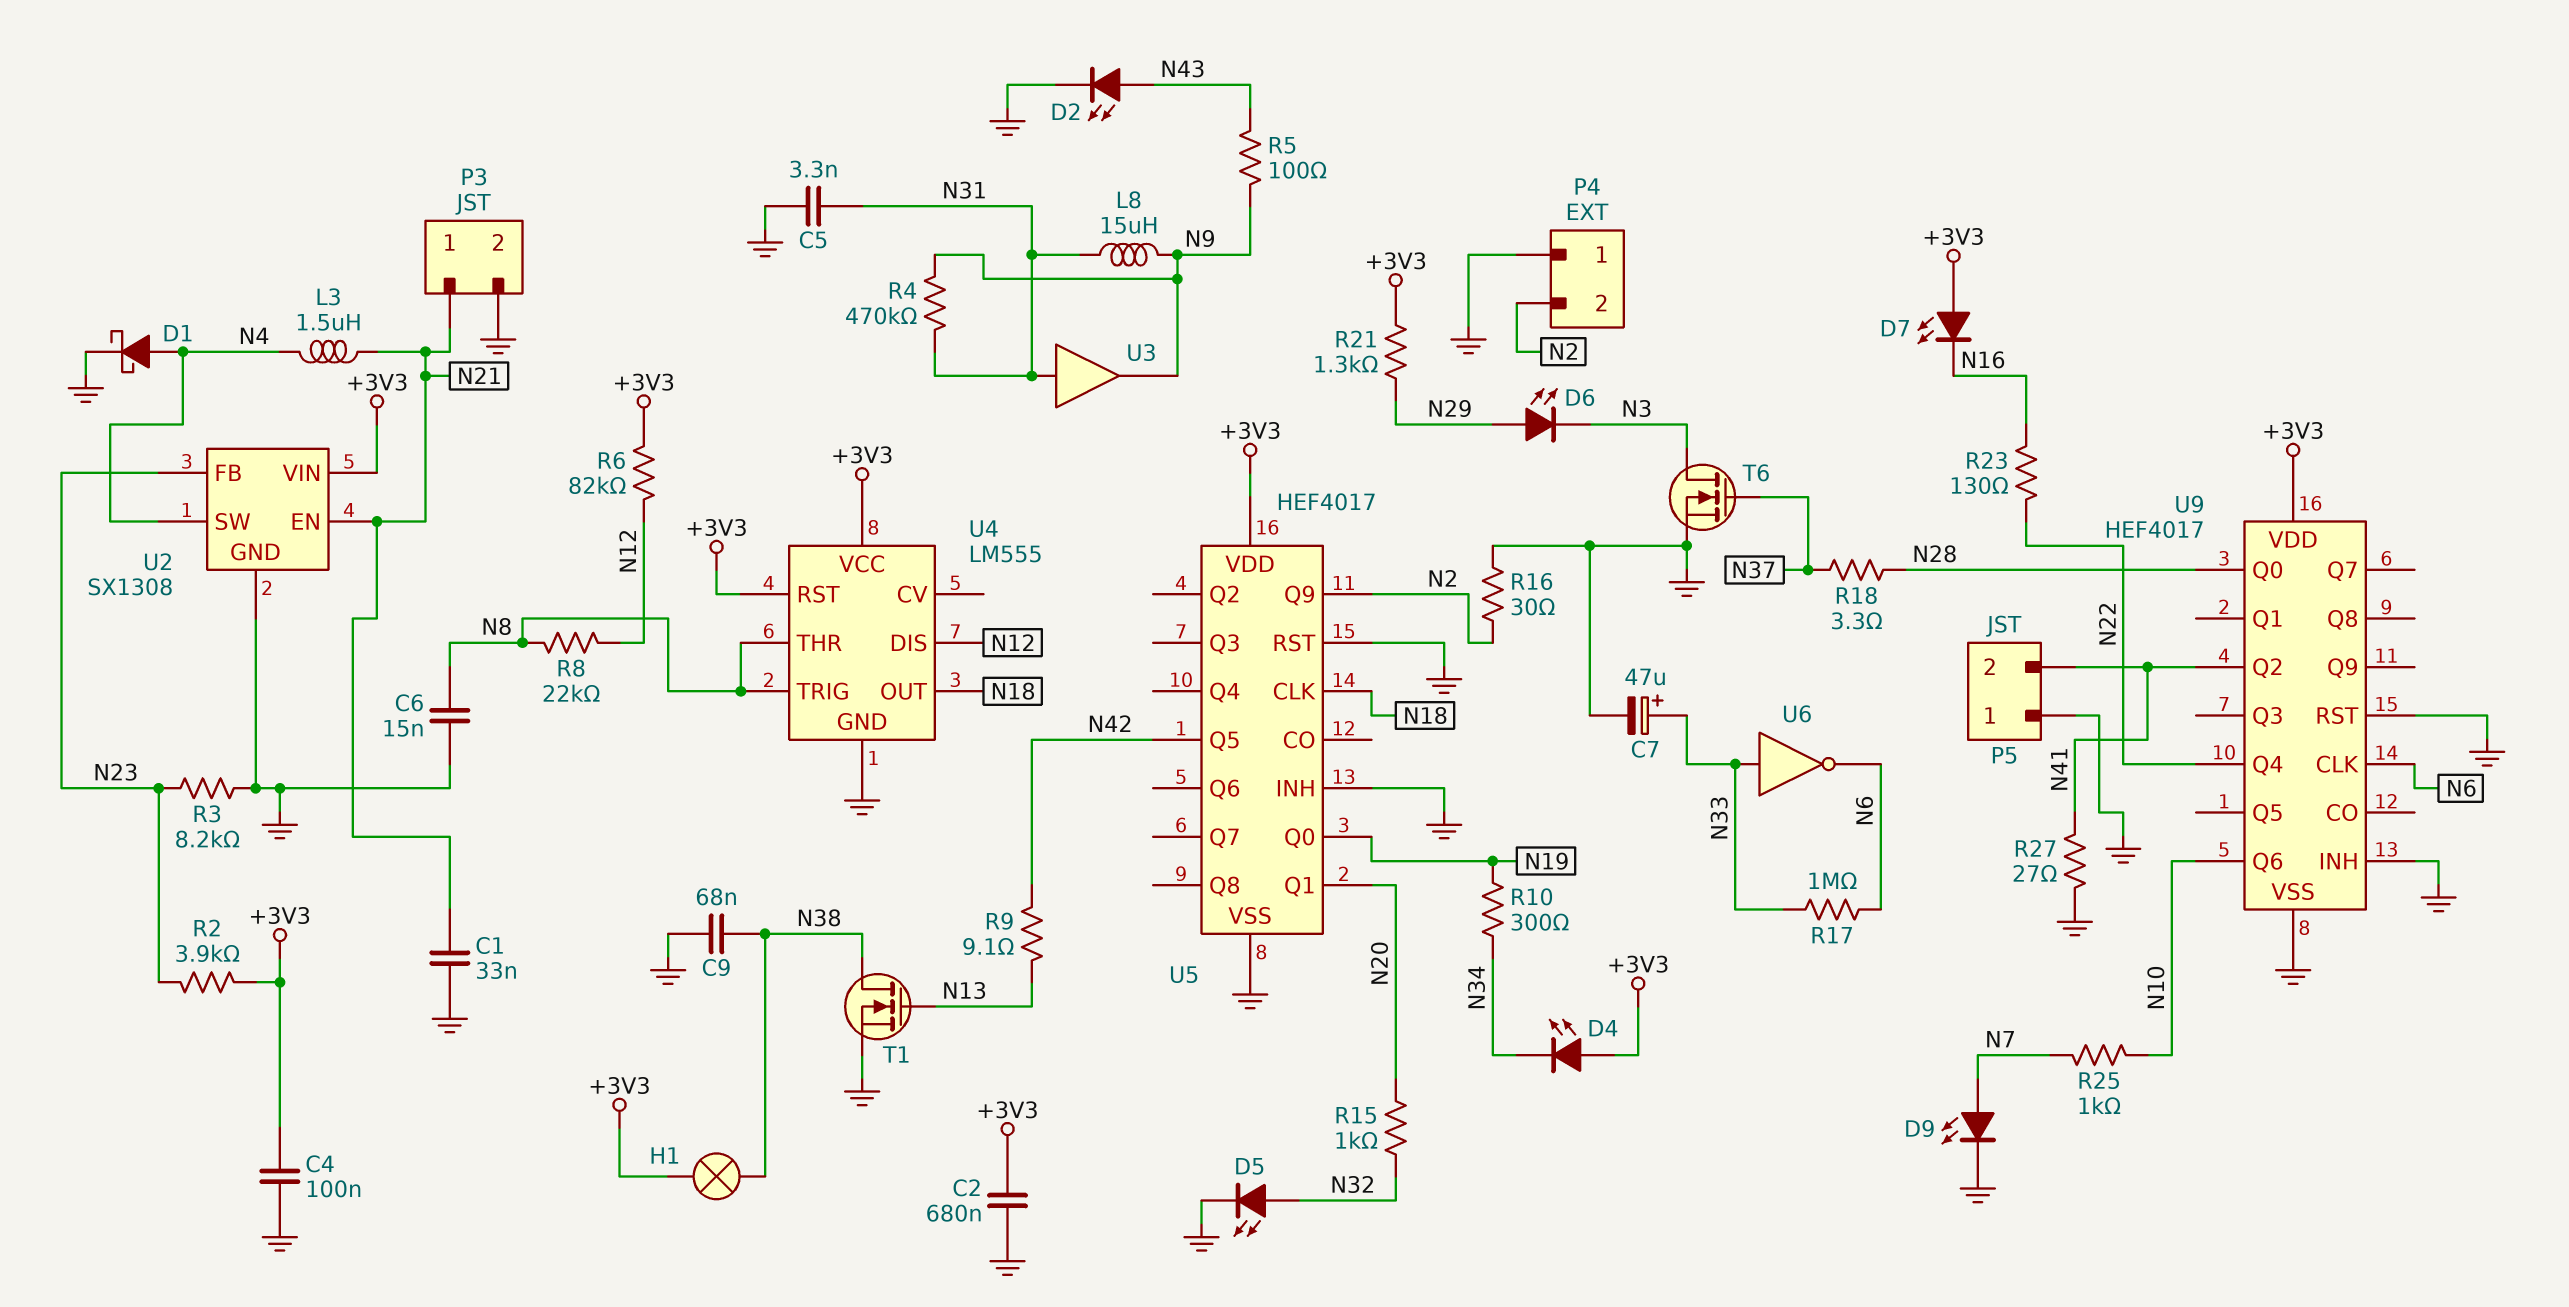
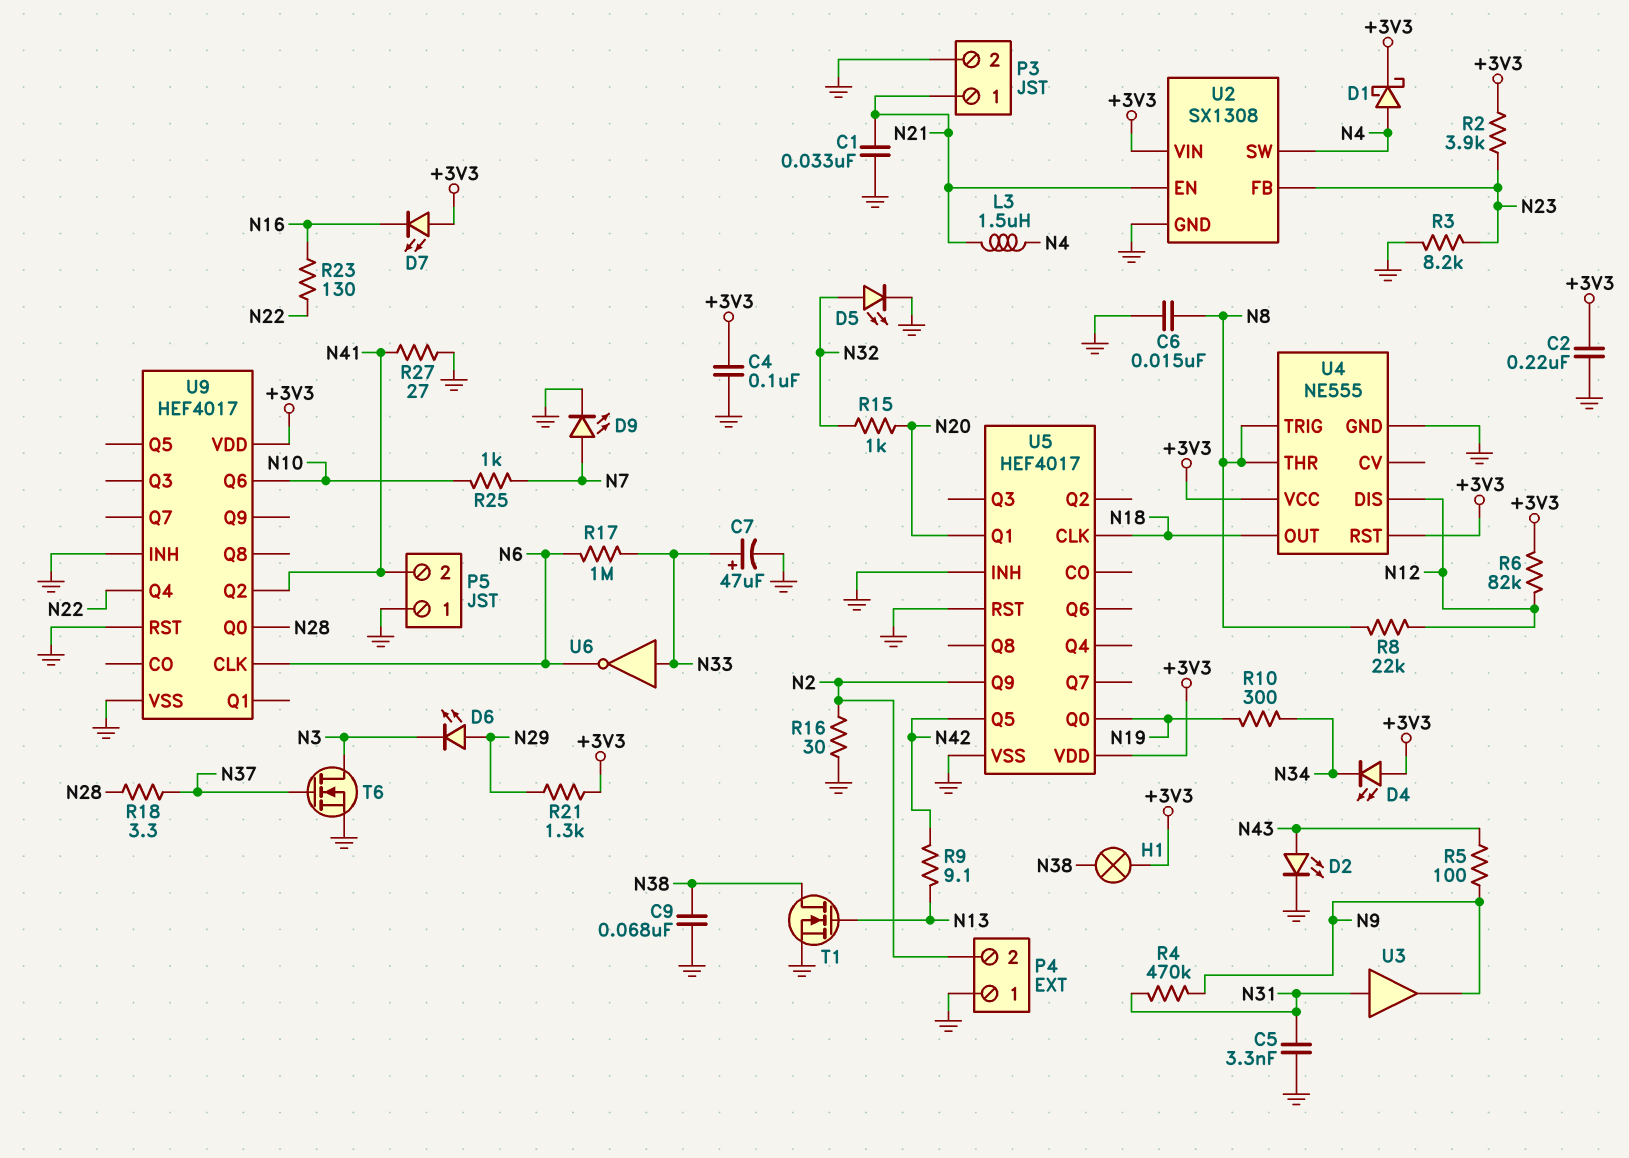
C2: 680nF (+3V3, GND) -> 220nF (+3V3, GND)
D1: schottky (A N4, K GND) -> schottky (A N4, K +3V3)
L8: 15uH (N9, N31) -> none
U4: LM555 -> NE555

